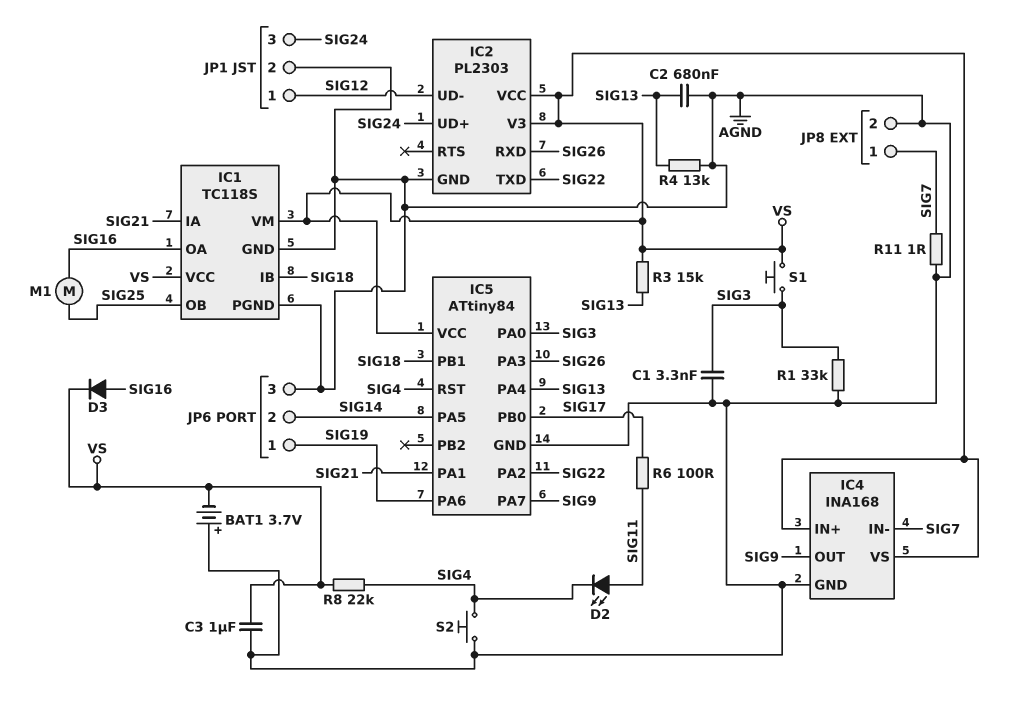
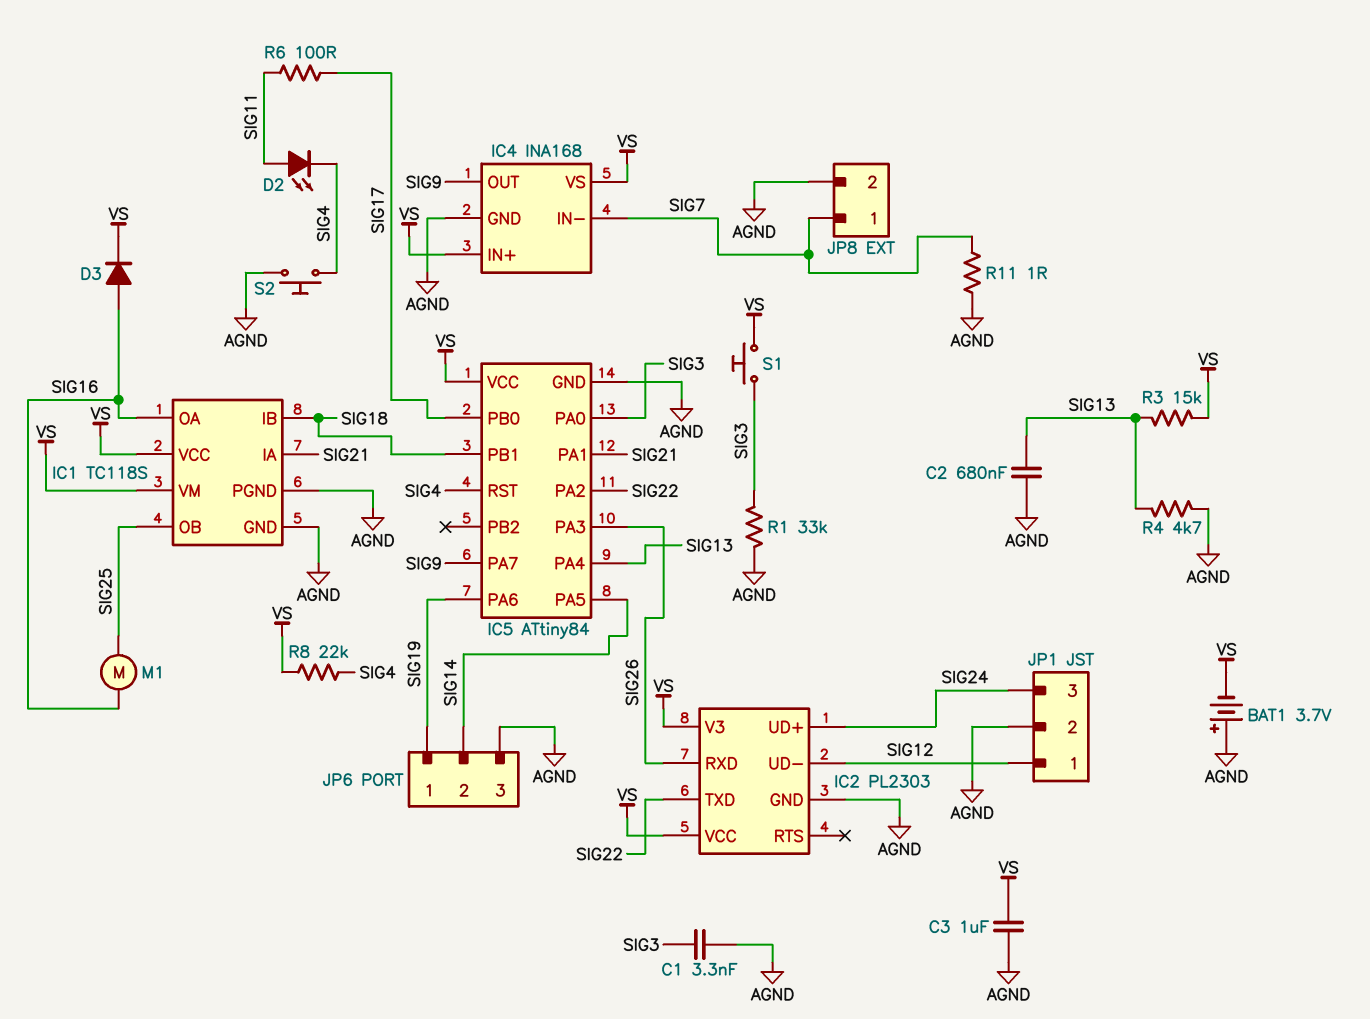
R4: 13k (AGND, SIG13) -> 4.7k (AGND, SIG13)

